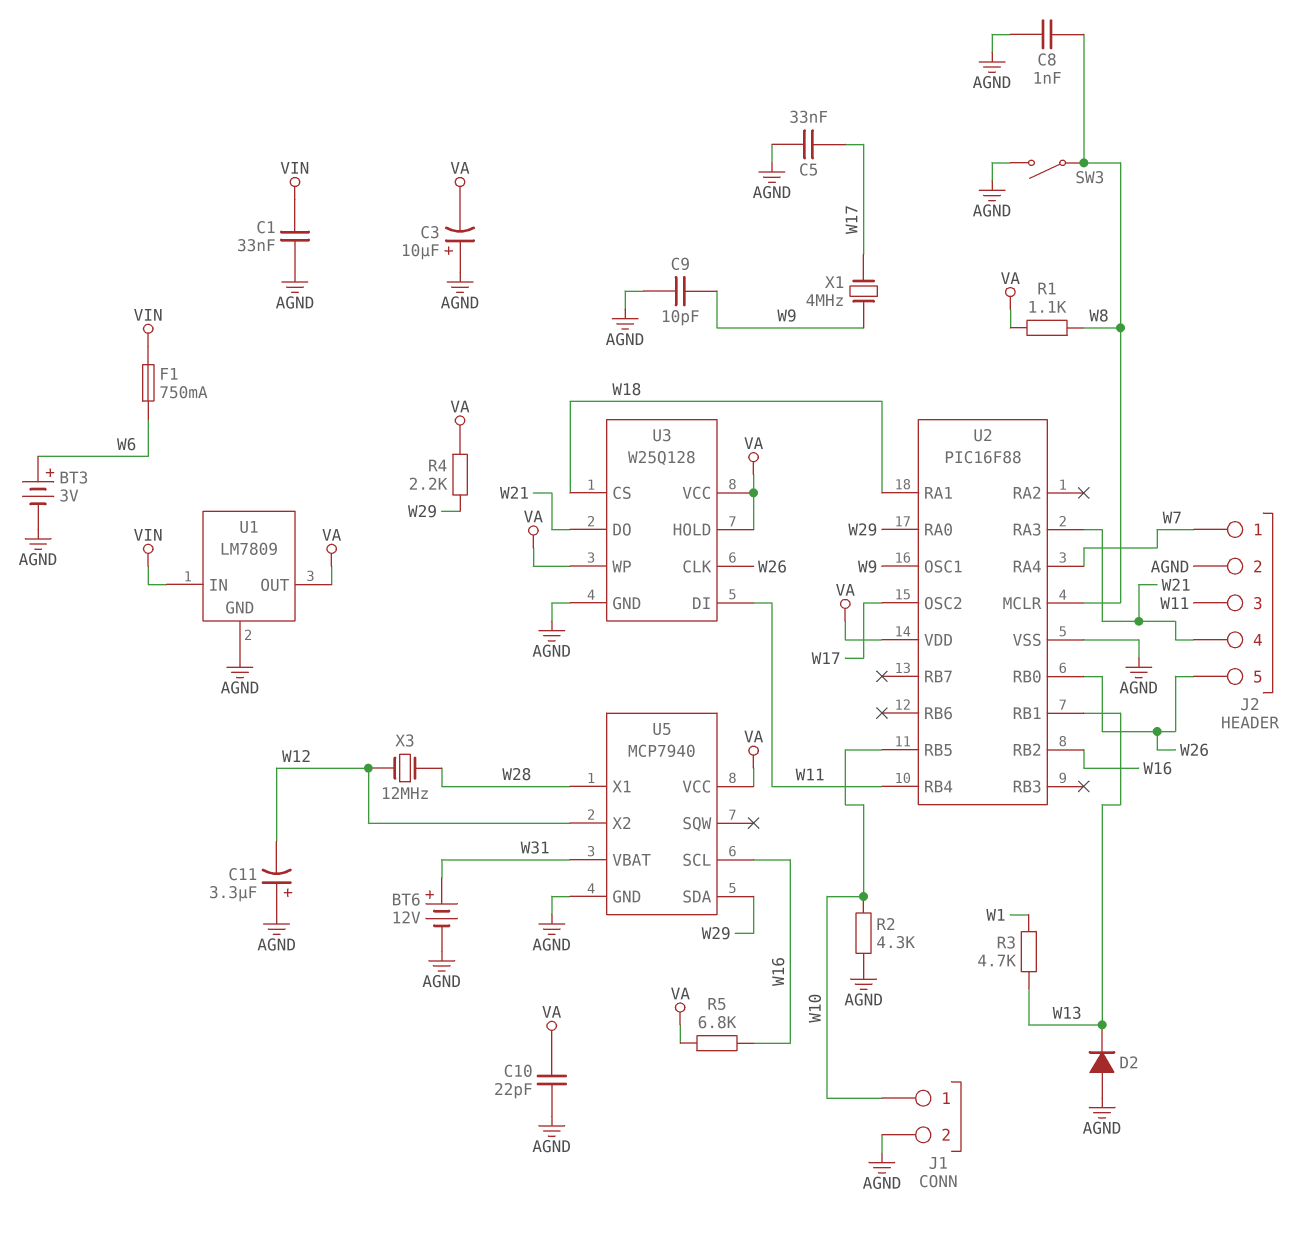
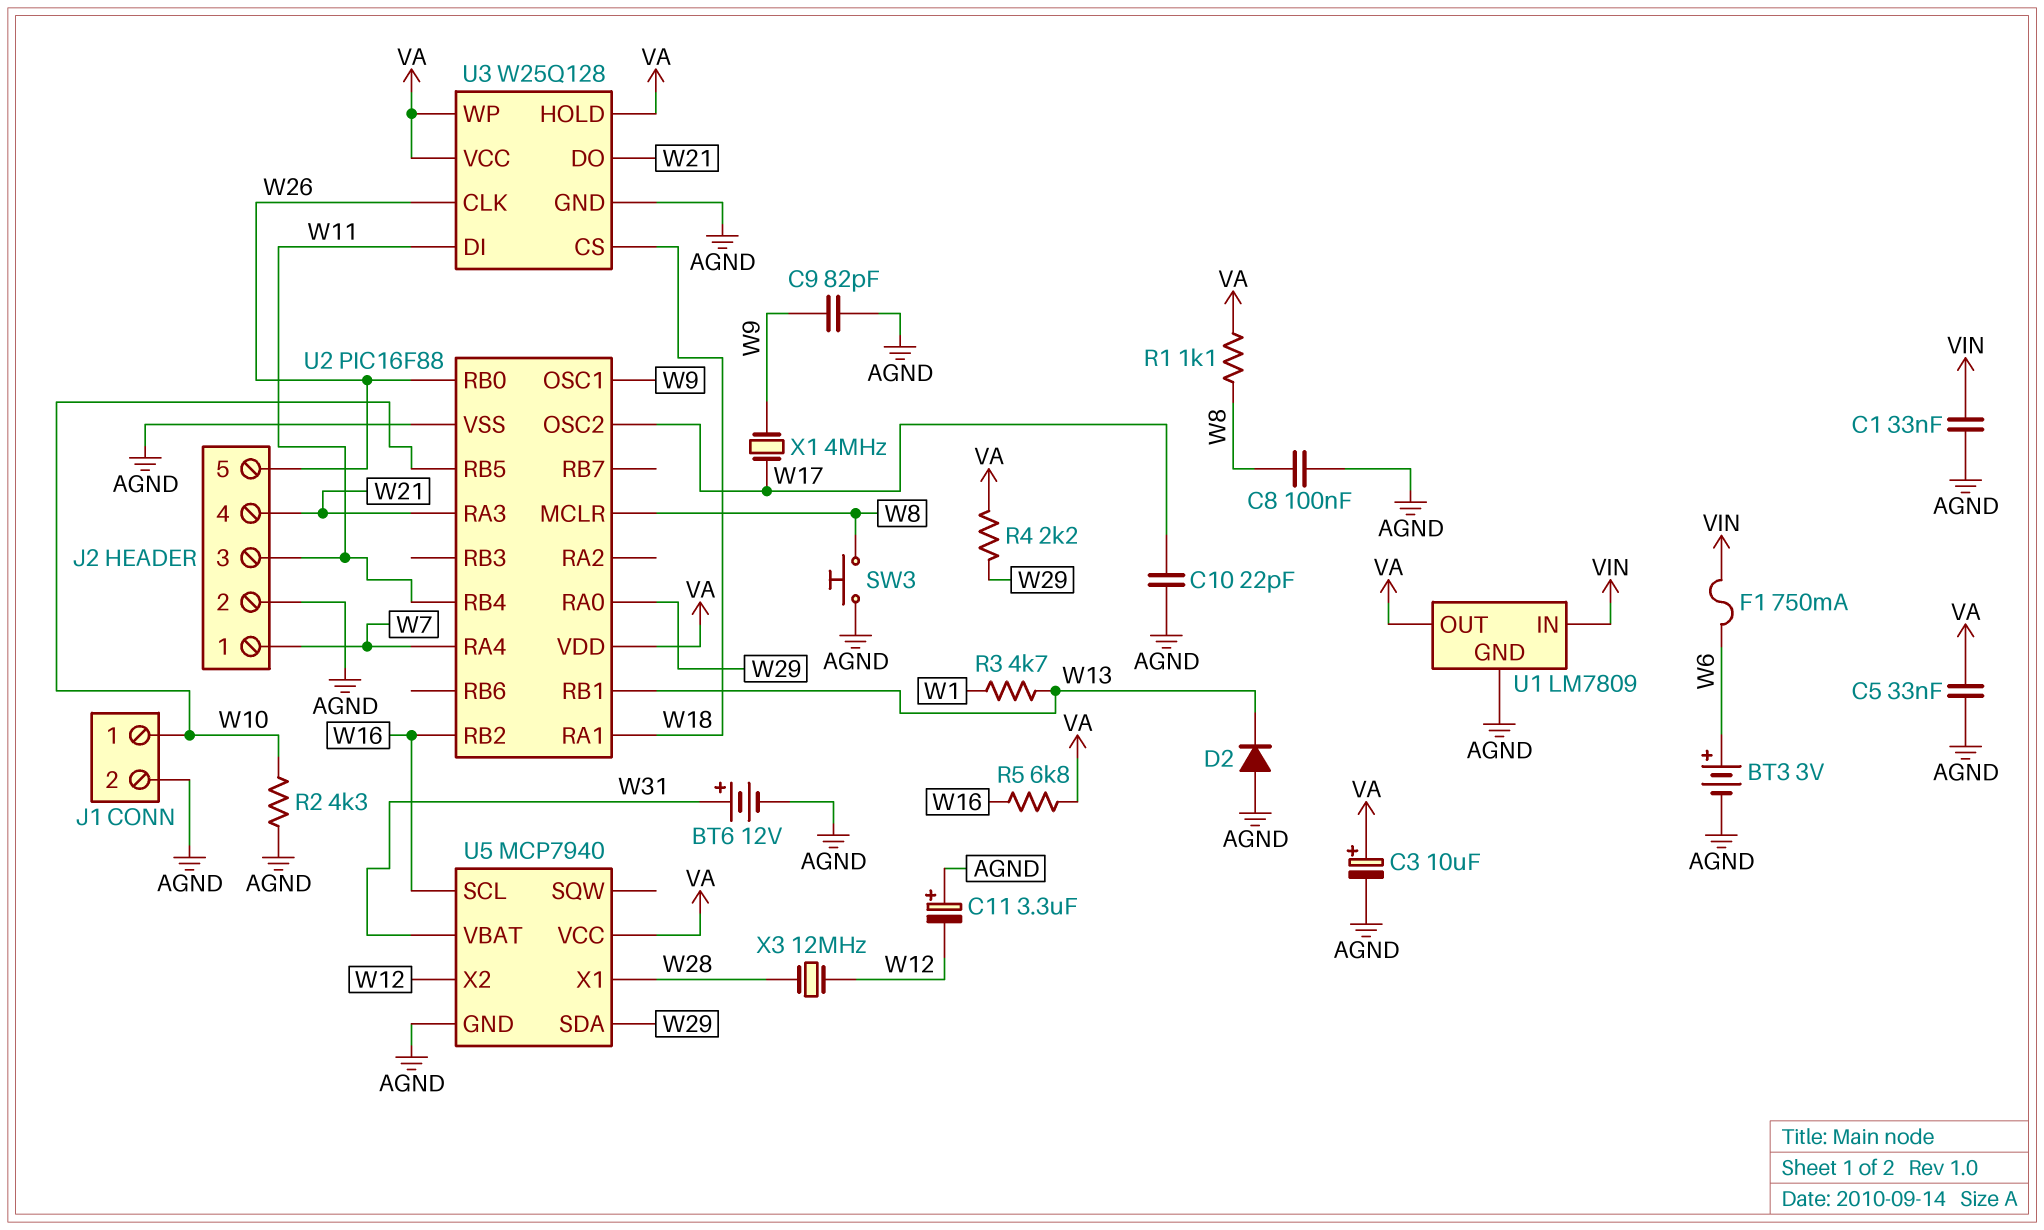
C3: 10uF (plus AGND, minus VA) -> 10uF (plus VA, minus AGND)
C5: 33nF (AGND, W17) -> 33nF (AGND, VA)
C8: 1nF (AGND, W8) -> 100nF (AGND, W8)
C9: 10pF (AGND, W9) -> 82pF (AGND, W9)
C10: 22pF (AGND, VA) -> 22pF (AGND, W17)
SW3: switch (AGND, W8) -> button (AGND, W8)

